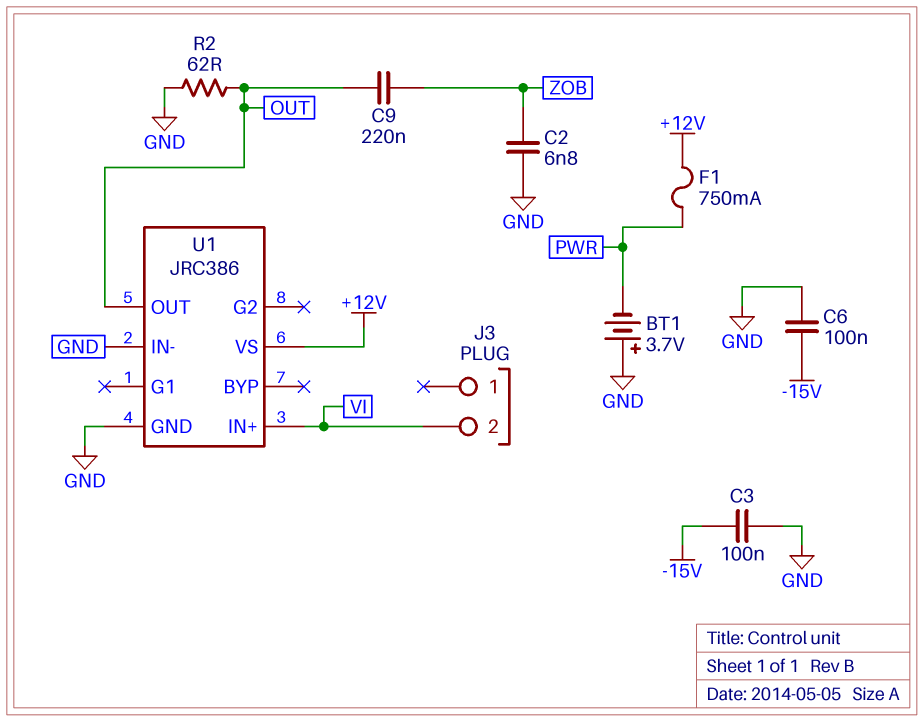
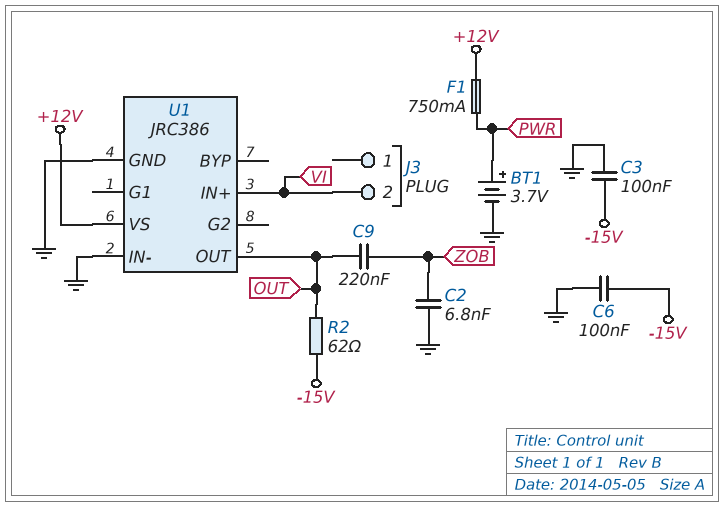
BT1: 3.7V (plus GND, minus PWR) -> 3.7V (plus PWR, minus GND)
R2: 62 (GND, OUT) -> 62 (-15V, OUT)

